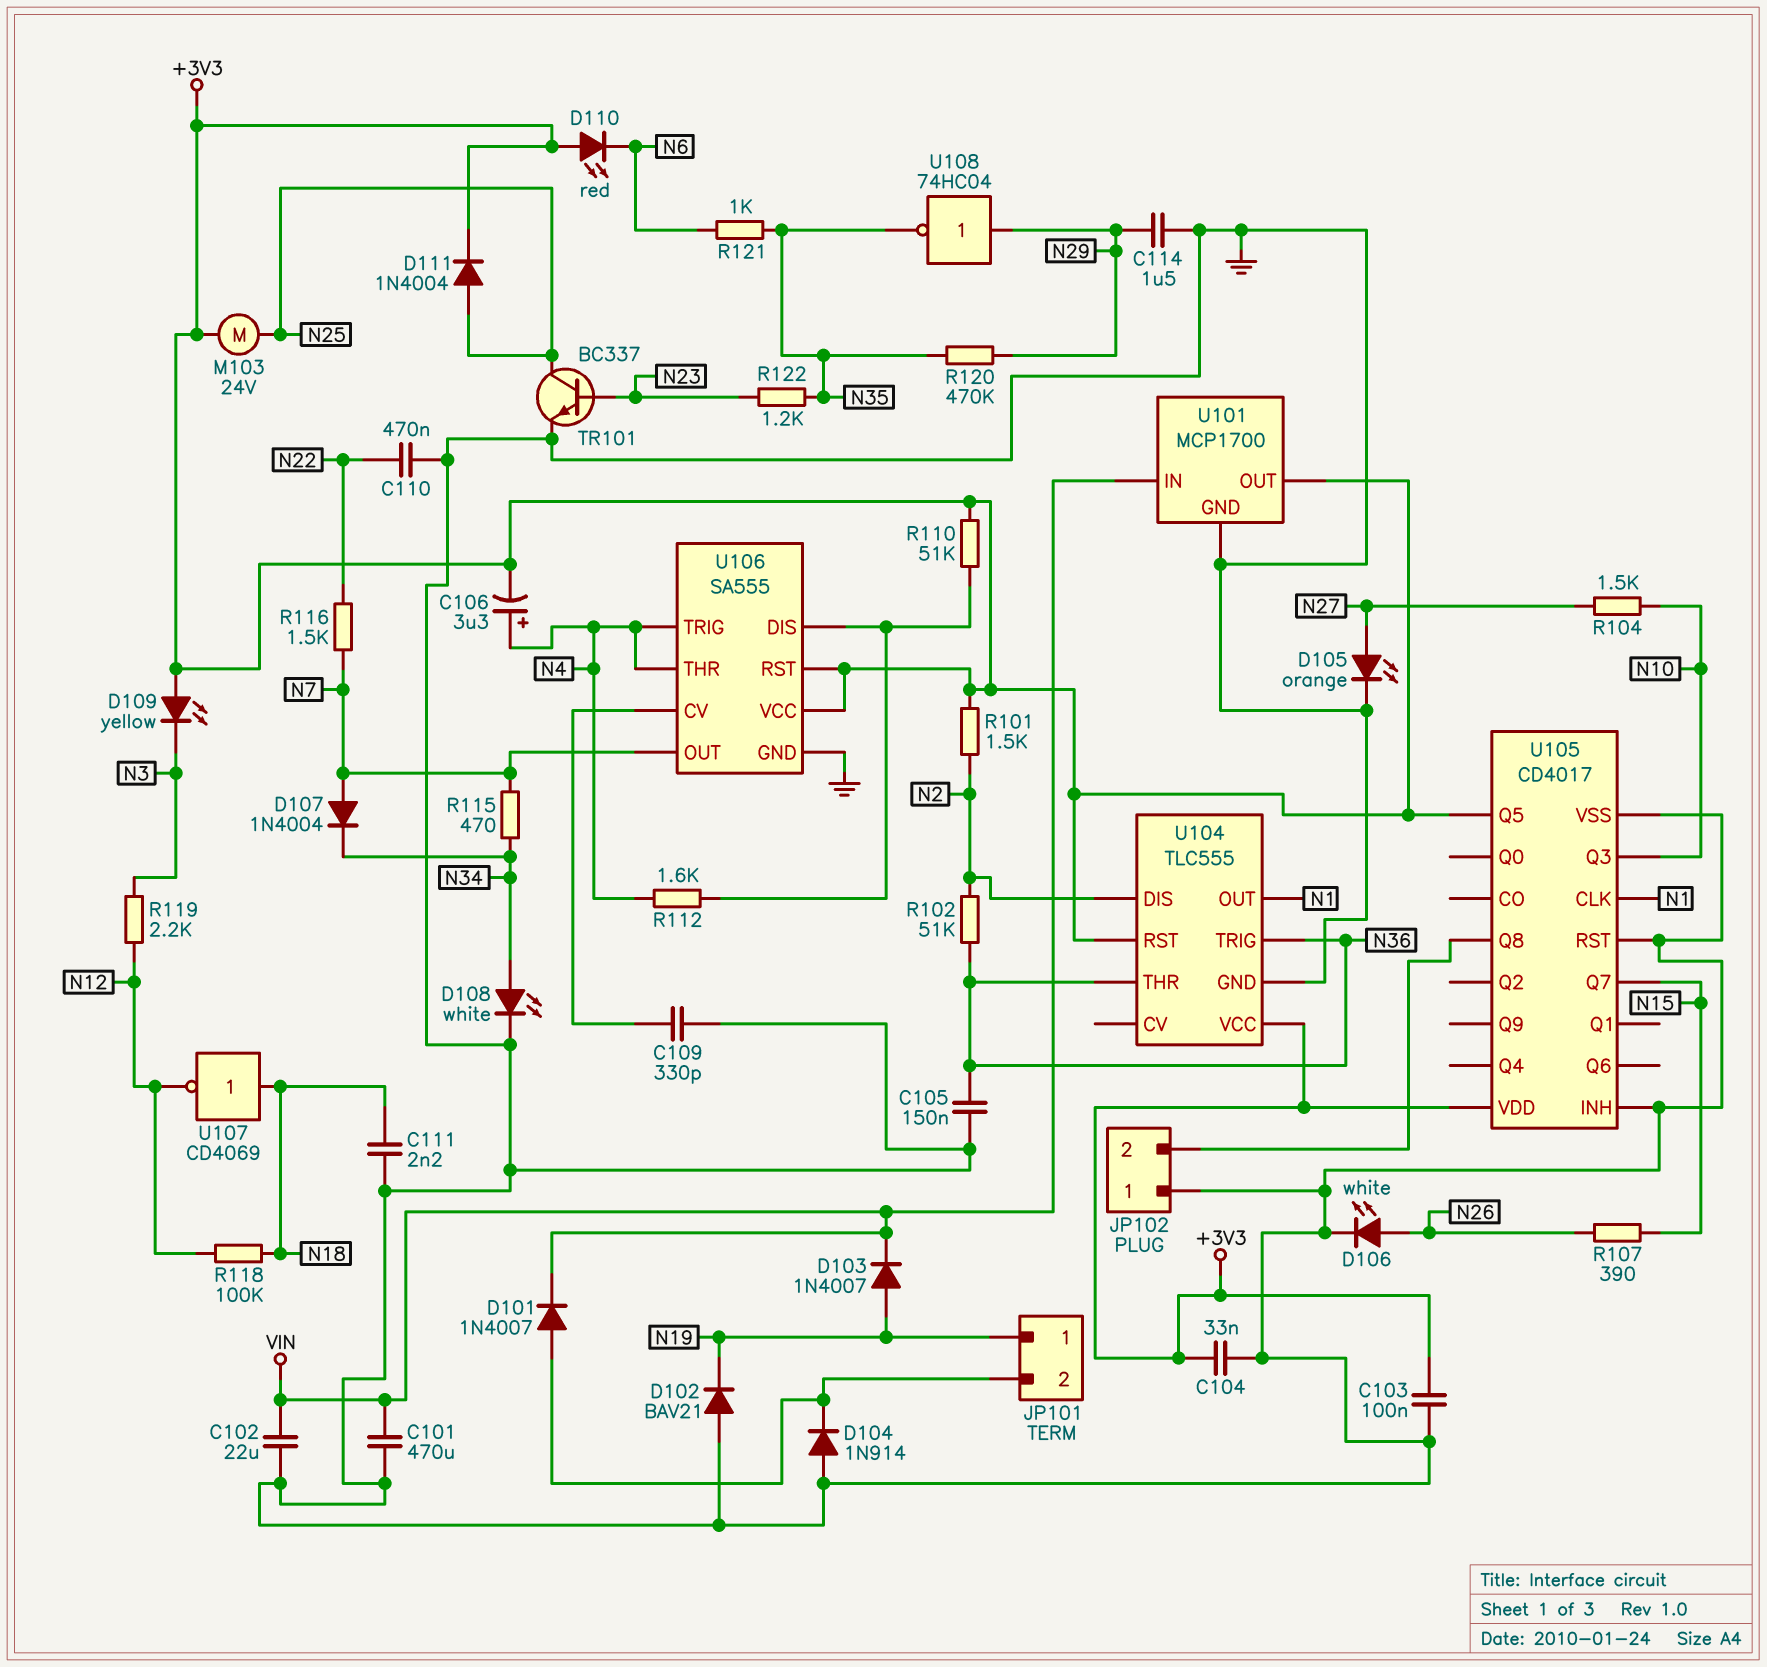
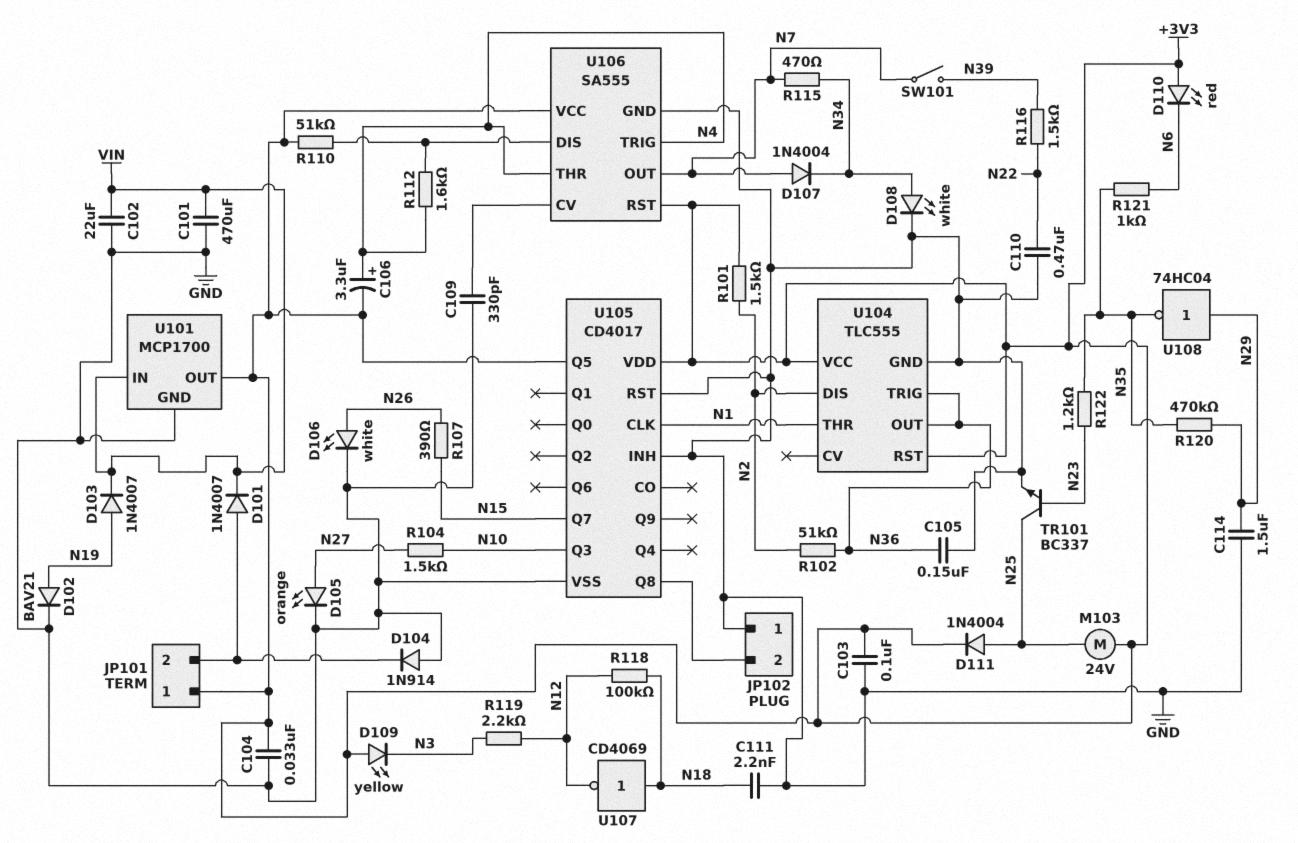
D102: diode BAV21 (A GND, K N19) -> diode BAV21 (A N19, K GND)
JP101 pin 1: N19 -> +3V3
R116: 1.5k (N7, N22) -> 1.5k (N22, N39)
SW101: none -> switch (N7, N39)
U104 pin OUT: N1 -> N36
U104 pin THR: N36 -> N1

